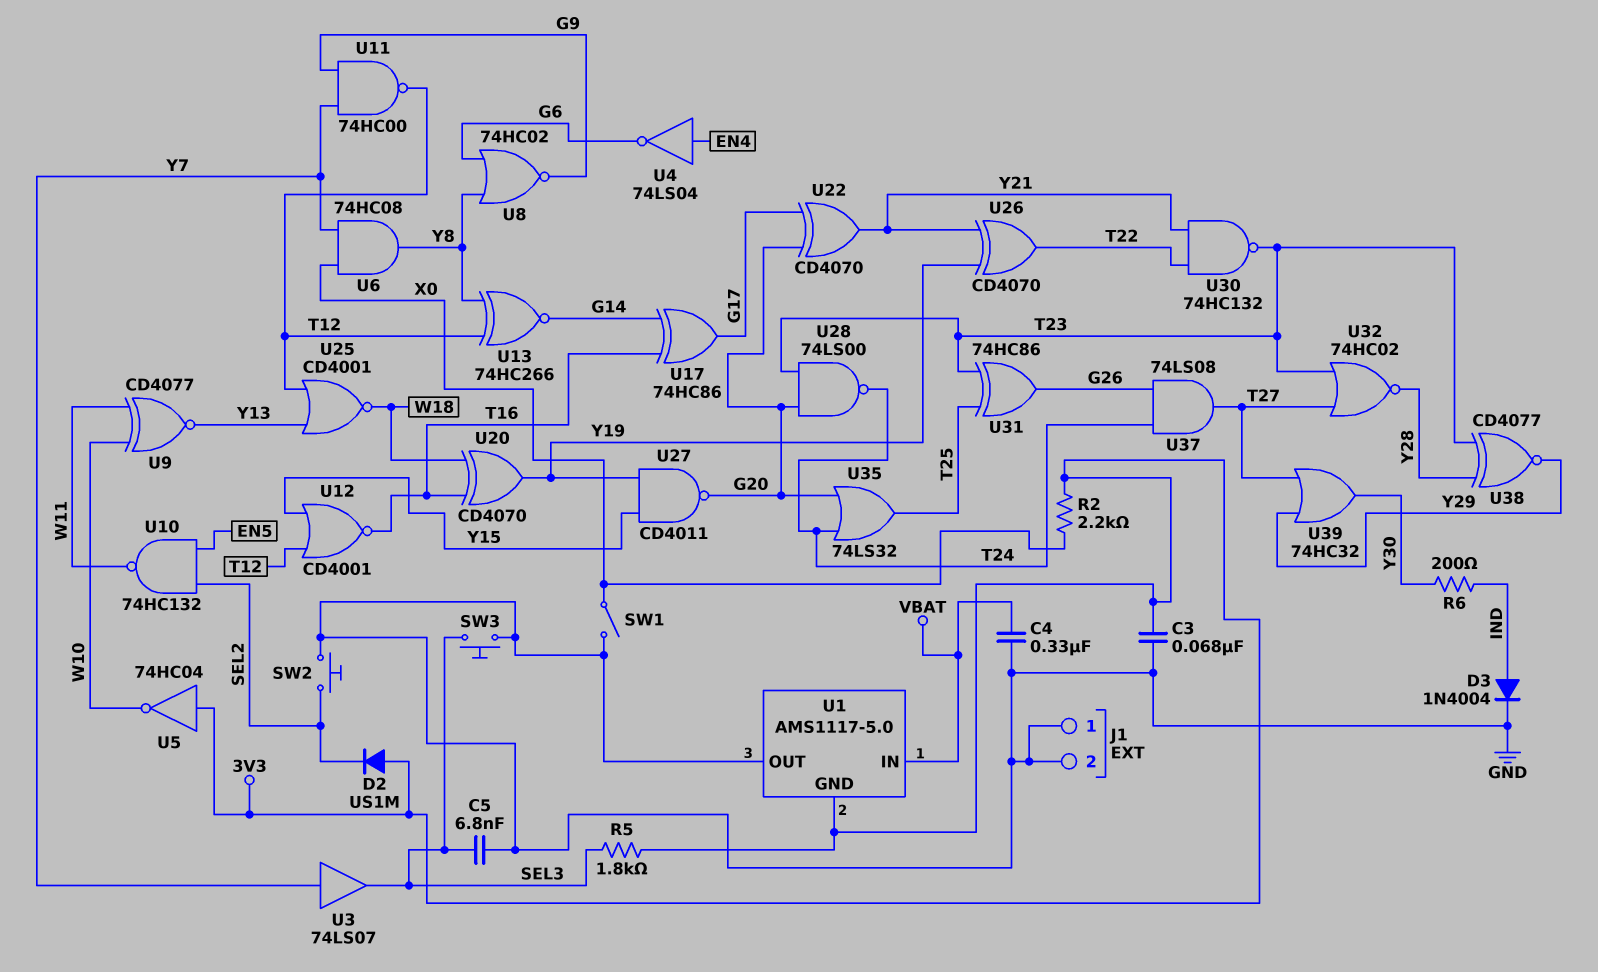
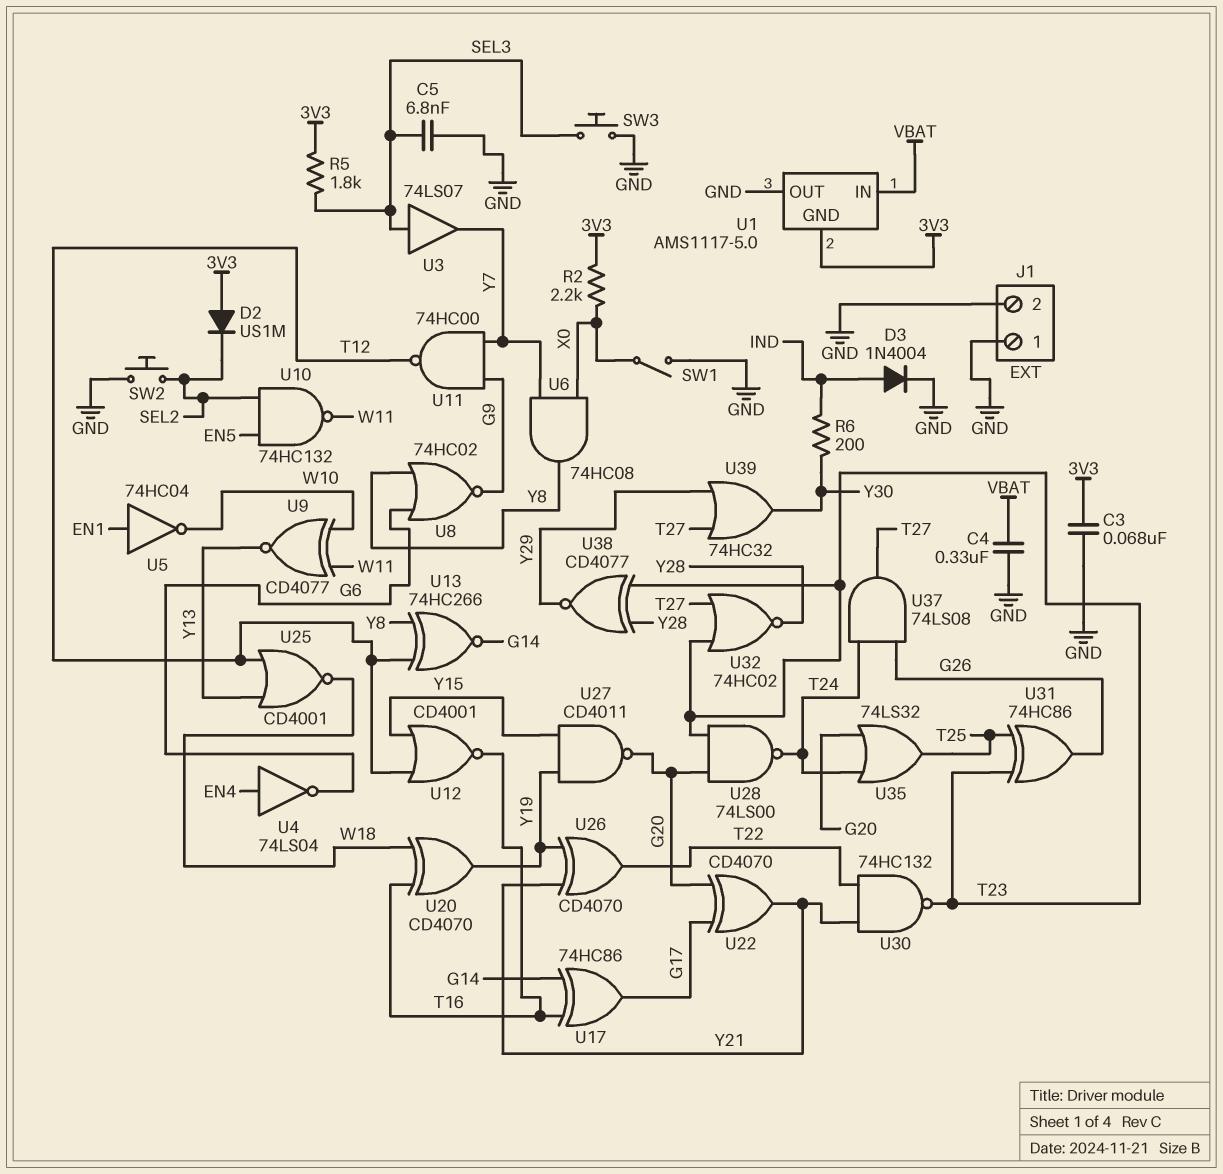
U3: buffer 74LS07 (in Y7, out SEL3) -> buffer 74LS07 (in SEL3, out Y7)
U5: NOT 74HC04 (in 3V3, out W10) -> NOT 74HC04 (in EN1, out W10)

